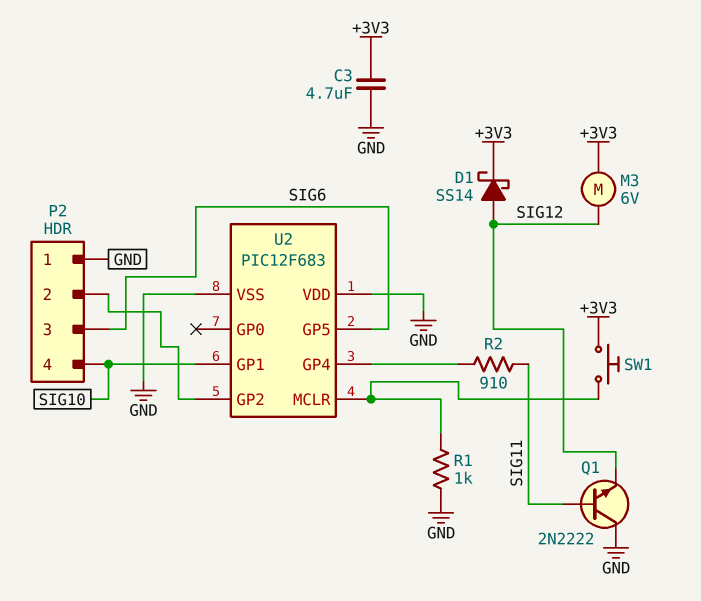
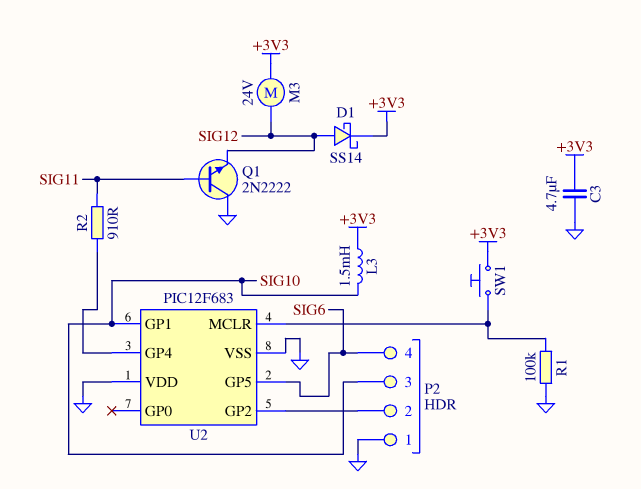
L3: none -> 1.5mH (+3V3, SIG10)
M3: motor 6V (+3V3, SIG12) -> motor 24V (+3V3, SIG12)
P2 pin 3: SIG6 -> SIG10
P2 pin 4: SIG10 -> SIG6
R1: 1k (GND, U2/MCLR) -> 100k (GND, U2/MCLR)

